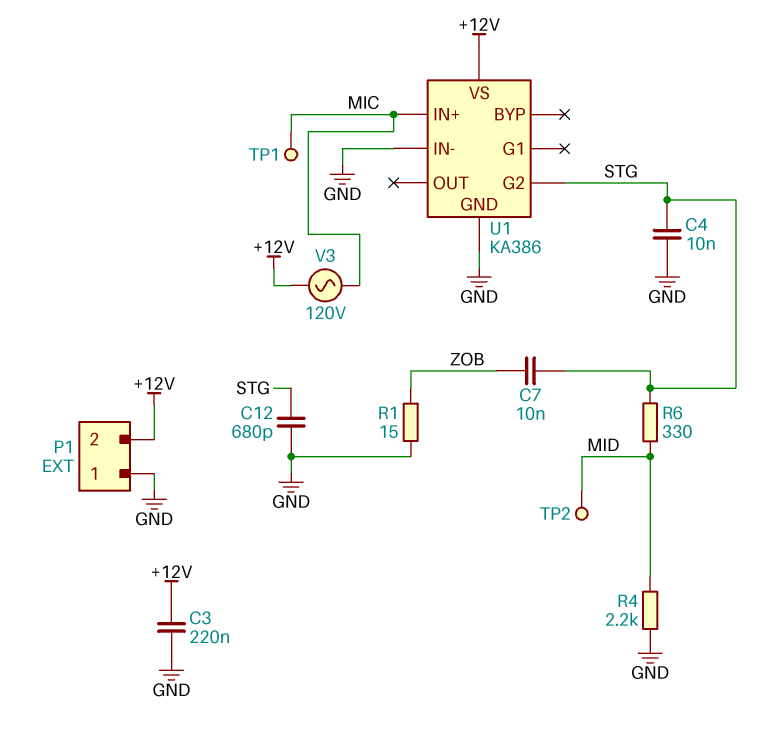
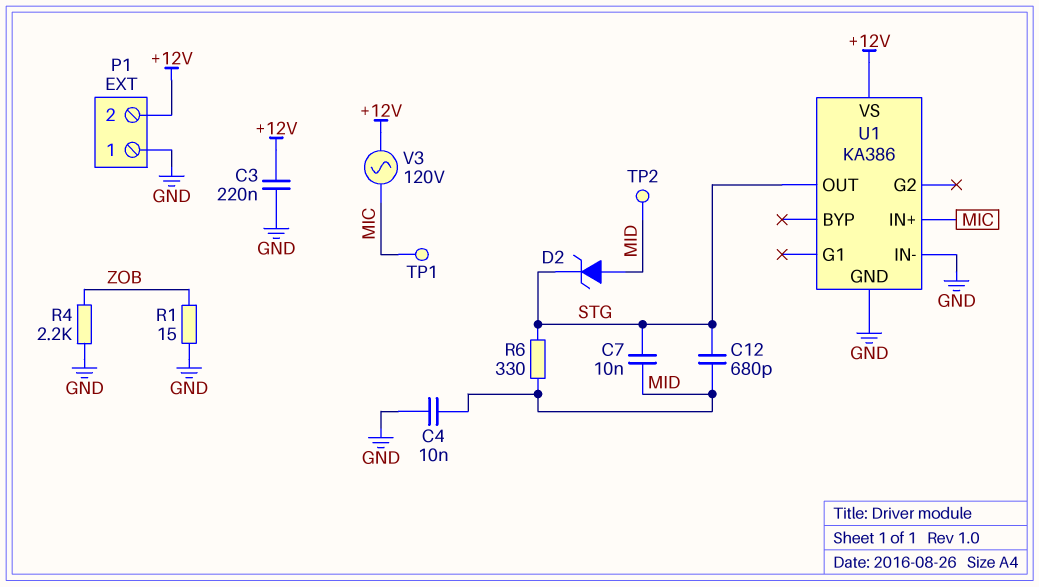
C4: 10nF (GND, STG) -> 10nF (GND, MID)
C7: 10nF (STG, ZOB) -> 10nF (MID, STG)
C12: 680pF (GND, STG) -> 680pF (MID, STG)
D2: none -> zener (A MID, K STG)
R4: 2.2k (GND, MID) -> 2.2k (GND, ZOB)
U1 pin G2: STG -> none
U1 pin OUT: none -> STG

